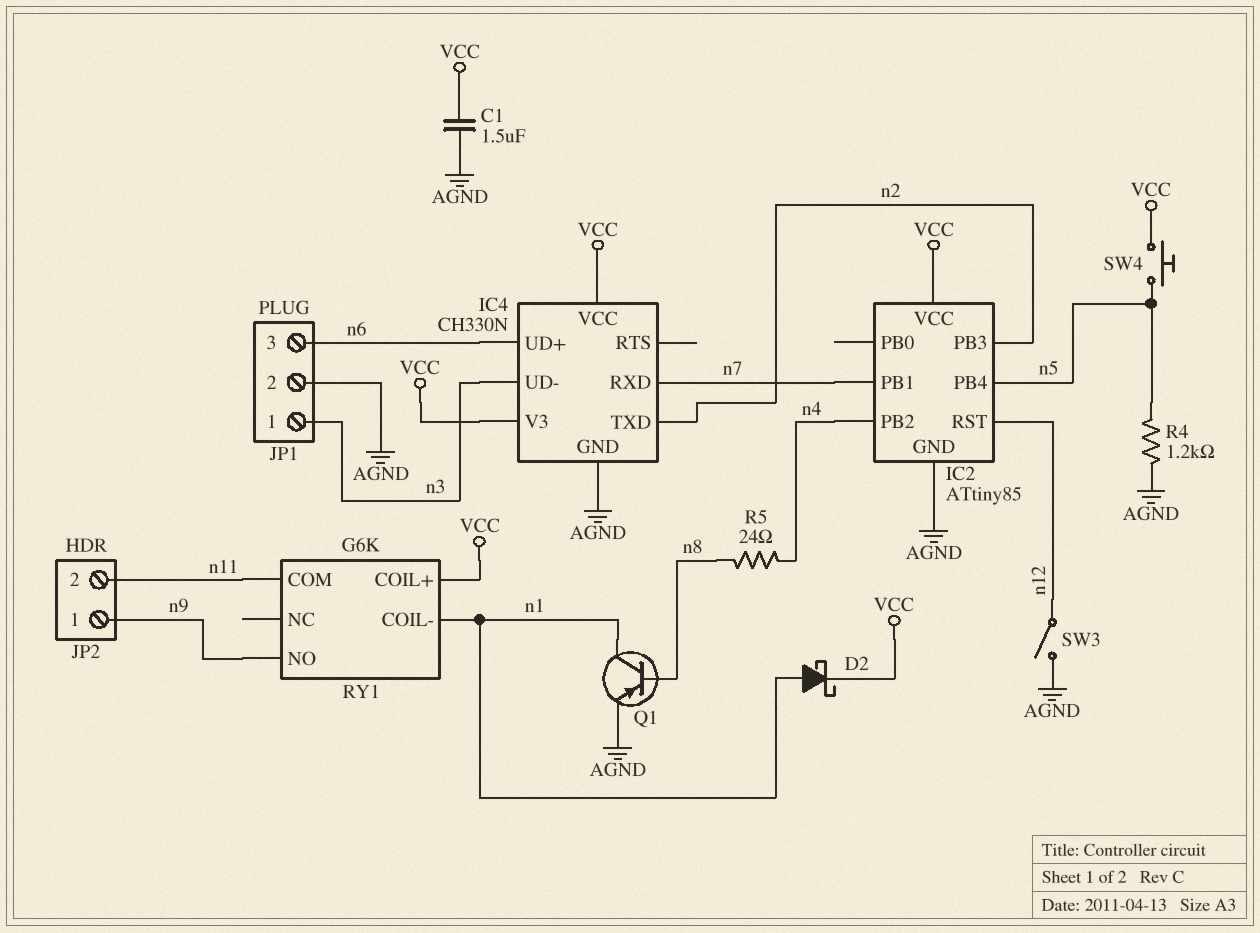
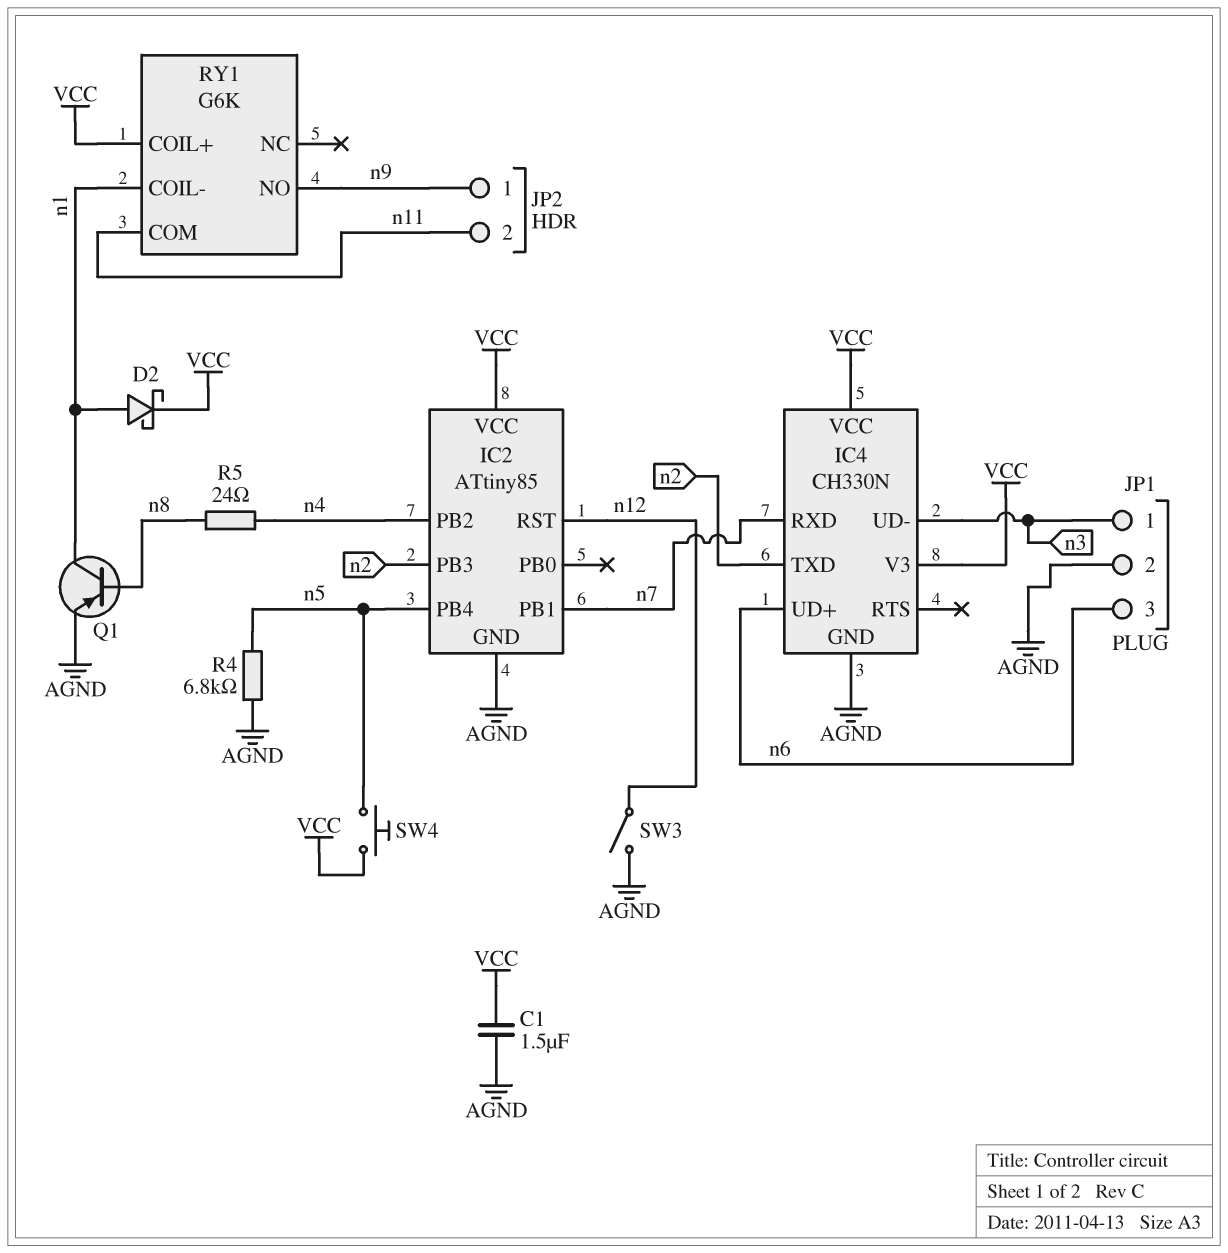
R4: 1.2k (AGND, n5) -> 6.8k (AGND, n5)

